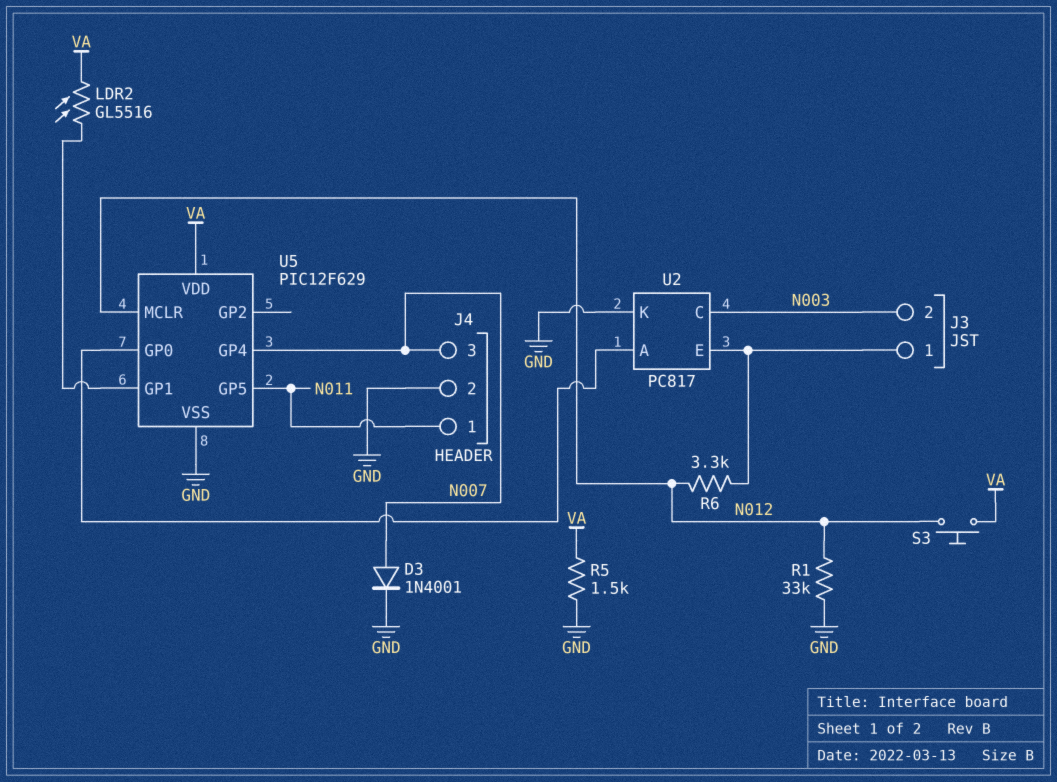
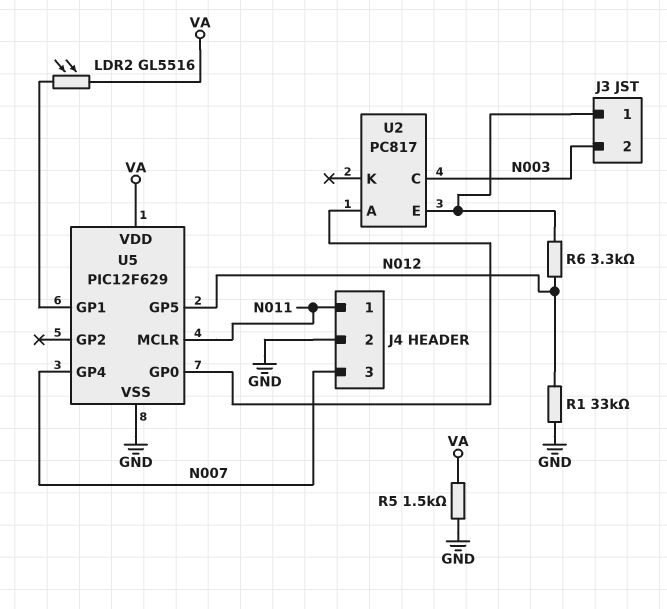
D3: diode 1N4001 (A N007, K GND) -> none
S3: button (N012, VA) -> none
U2 pin K: GND -> none
U5 pin GP5: N011 -> N012
U5 pin MCLR: N012 -> N011

